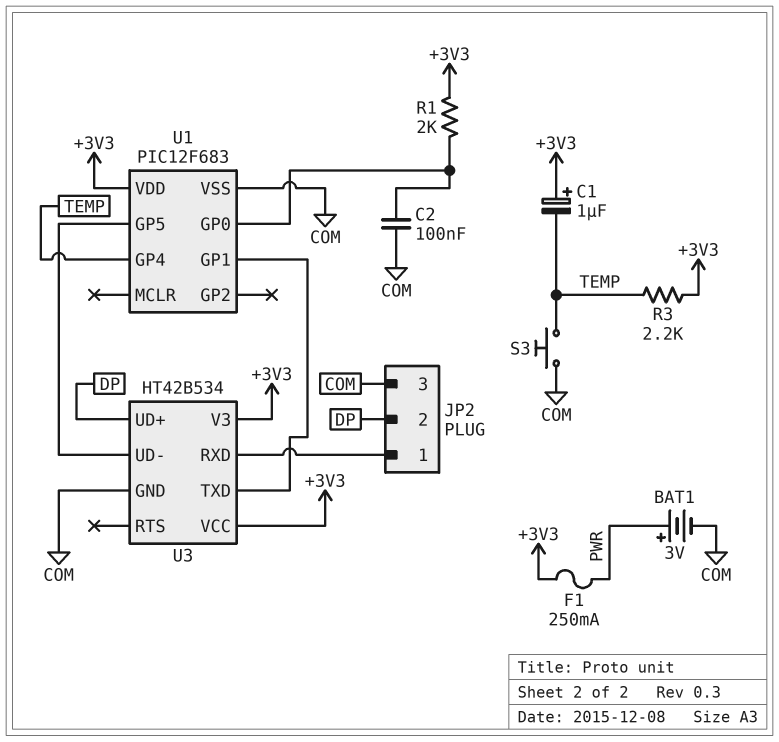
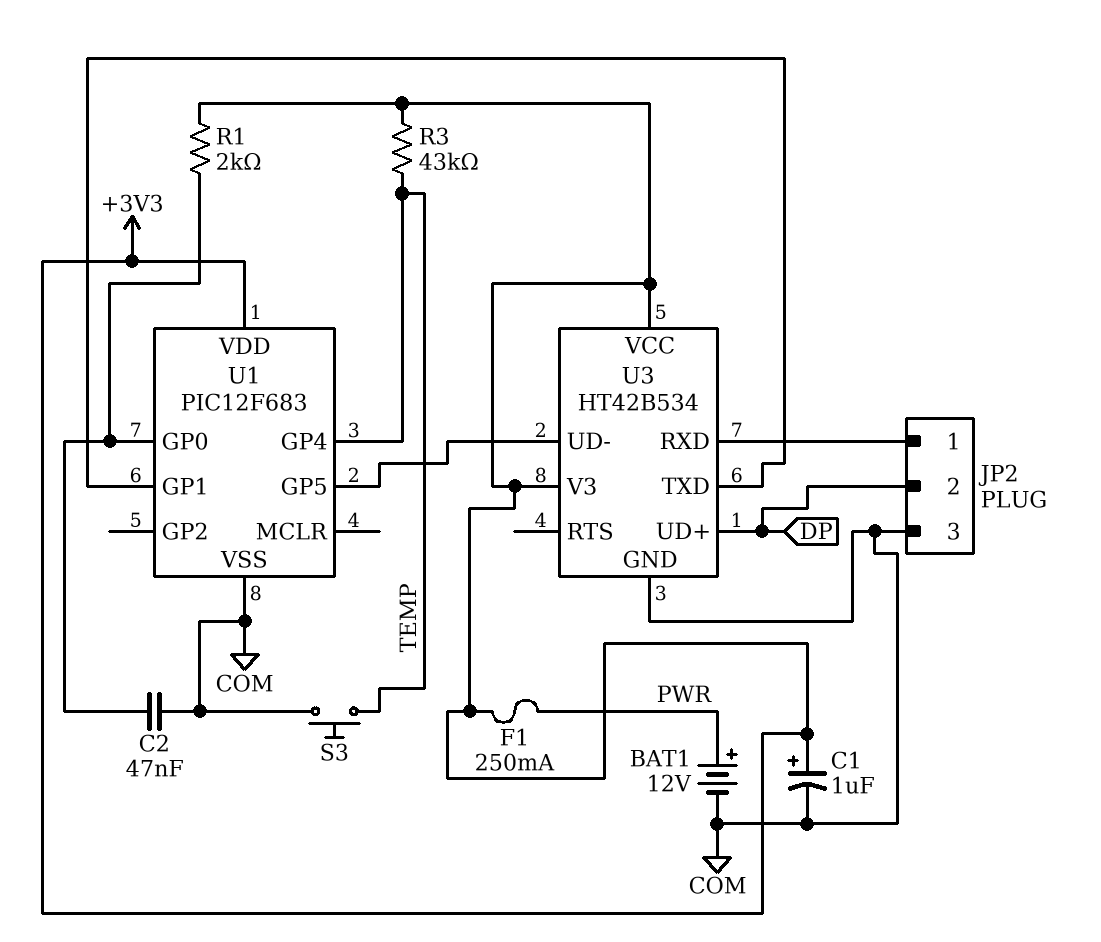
BAT1: 3V (plus PWR, minus COM) -> 12V (plus PWR, minus COM)
C1: 1uF (plus +3V3, minus TEMP) -> 1uF (plus +3V3, minus COM)
C2: 100nF (COM, U1/GP0) -> 47nF (COM, U1/GP0)
R3: 2.2k (+3V3, TEMP) -> 43k (+3V3, TEMP)

